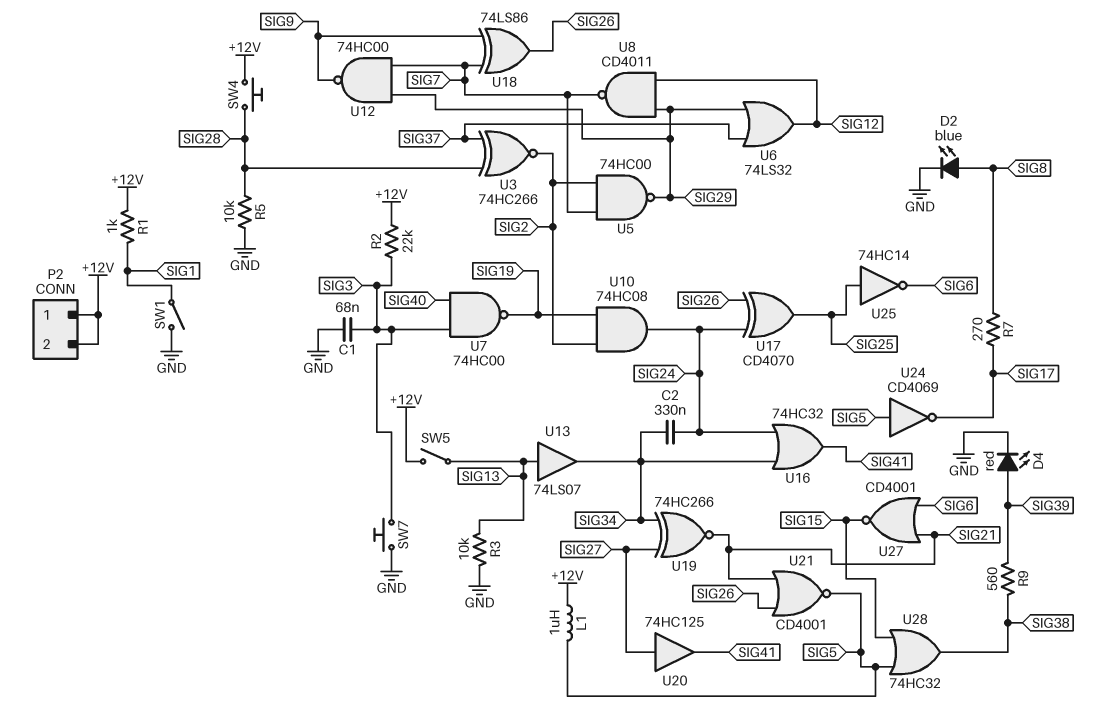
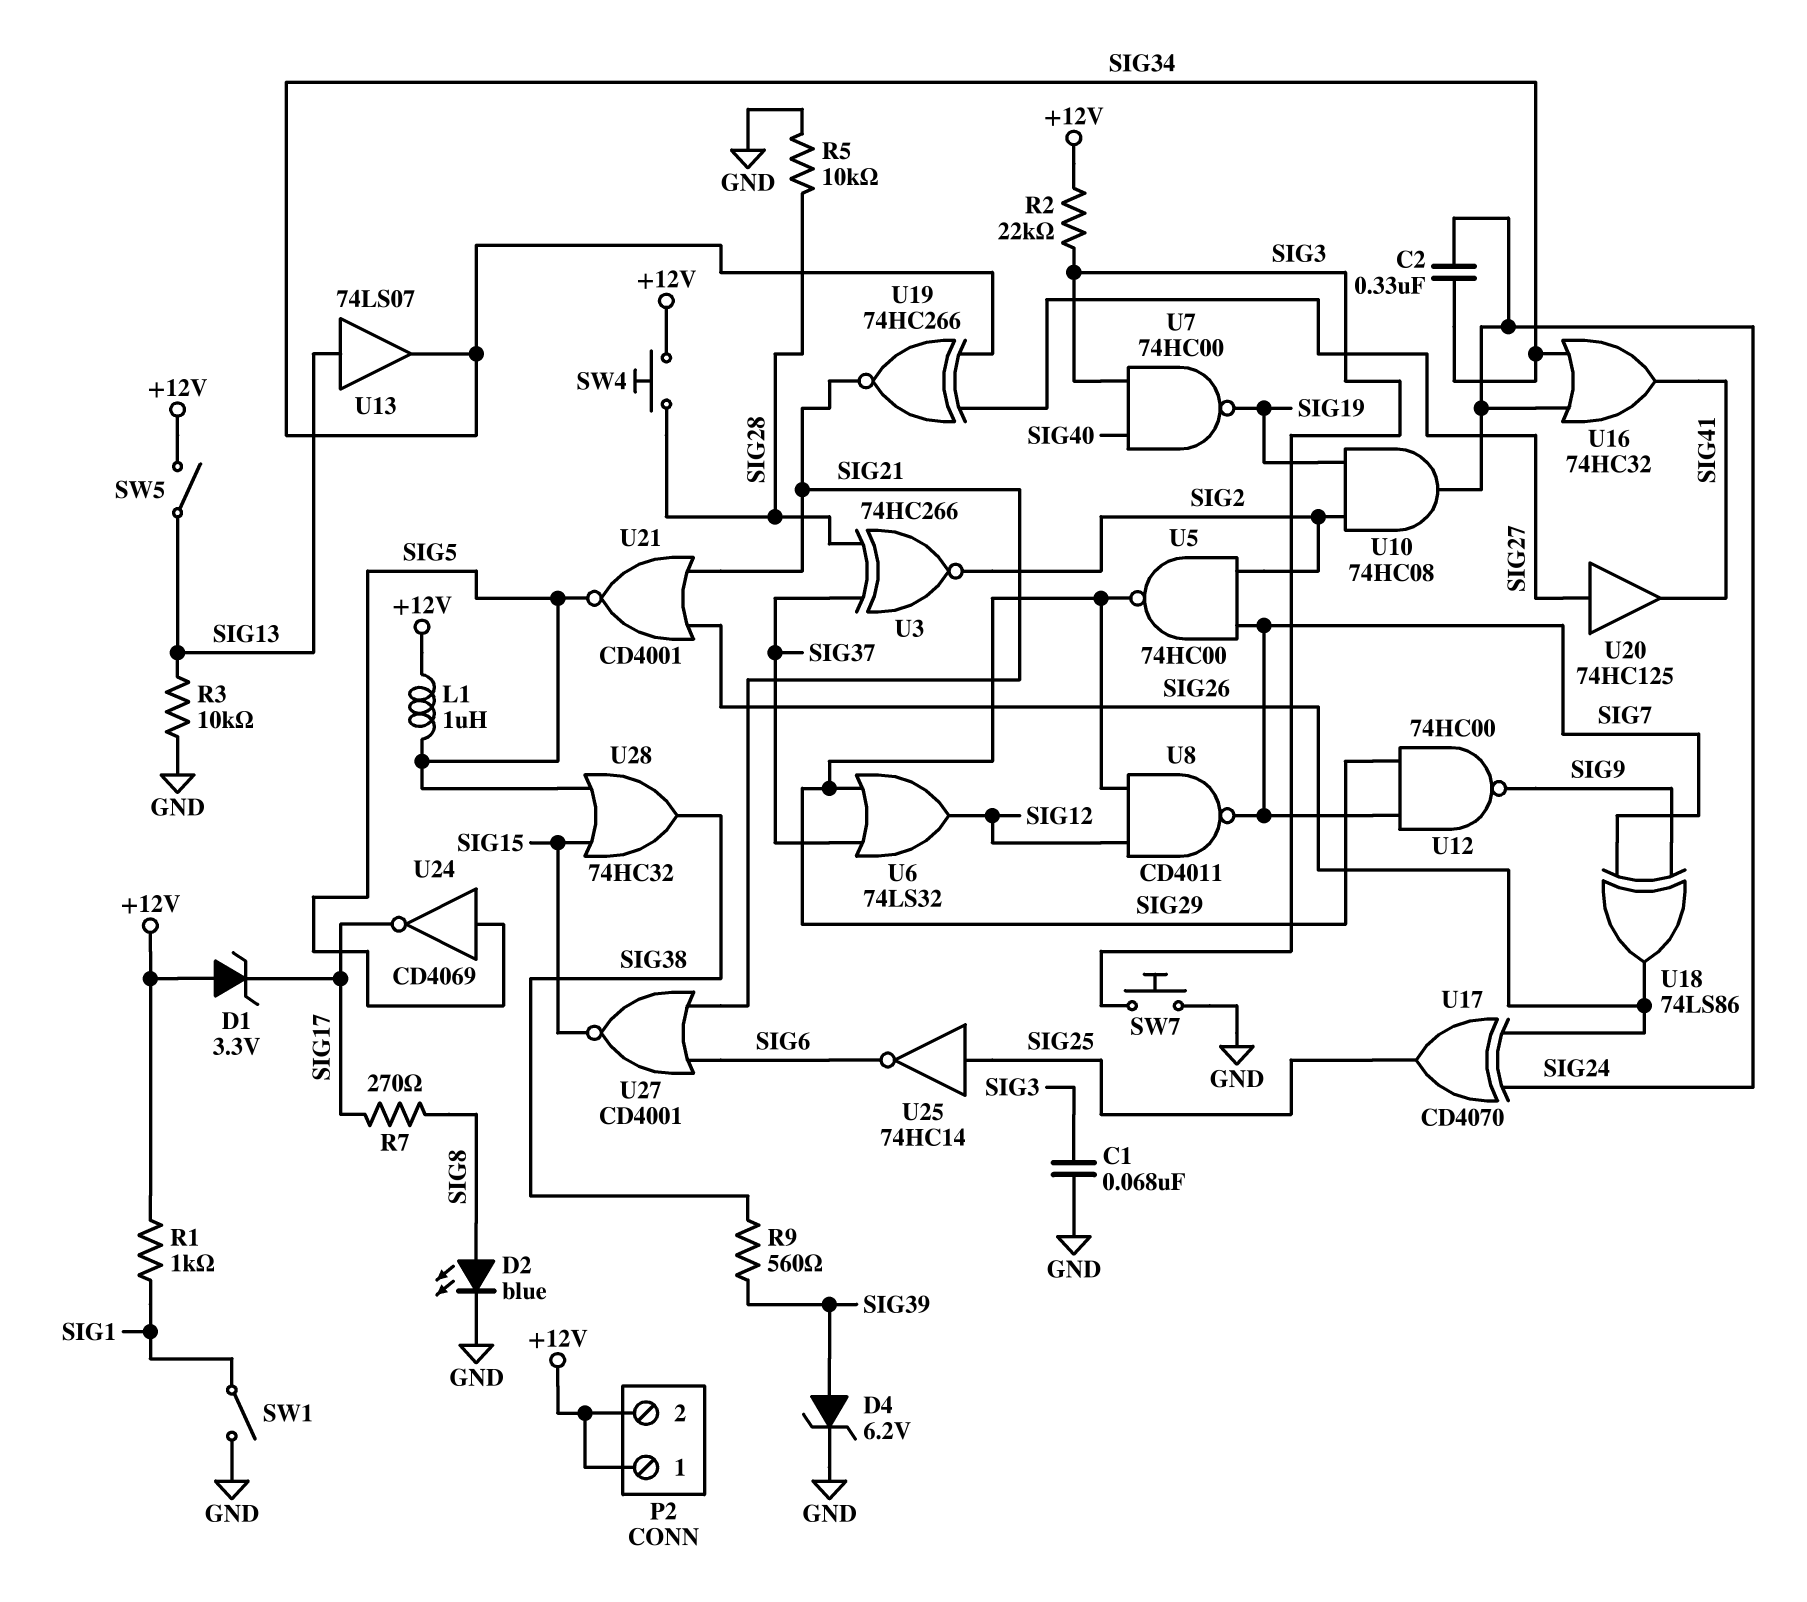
D1: none -> zener 3.3V (A +12V, K SIG17)
D4: LED red (A SIG39, K GND) -> zener 6.2V (A SIG39, K GND)

